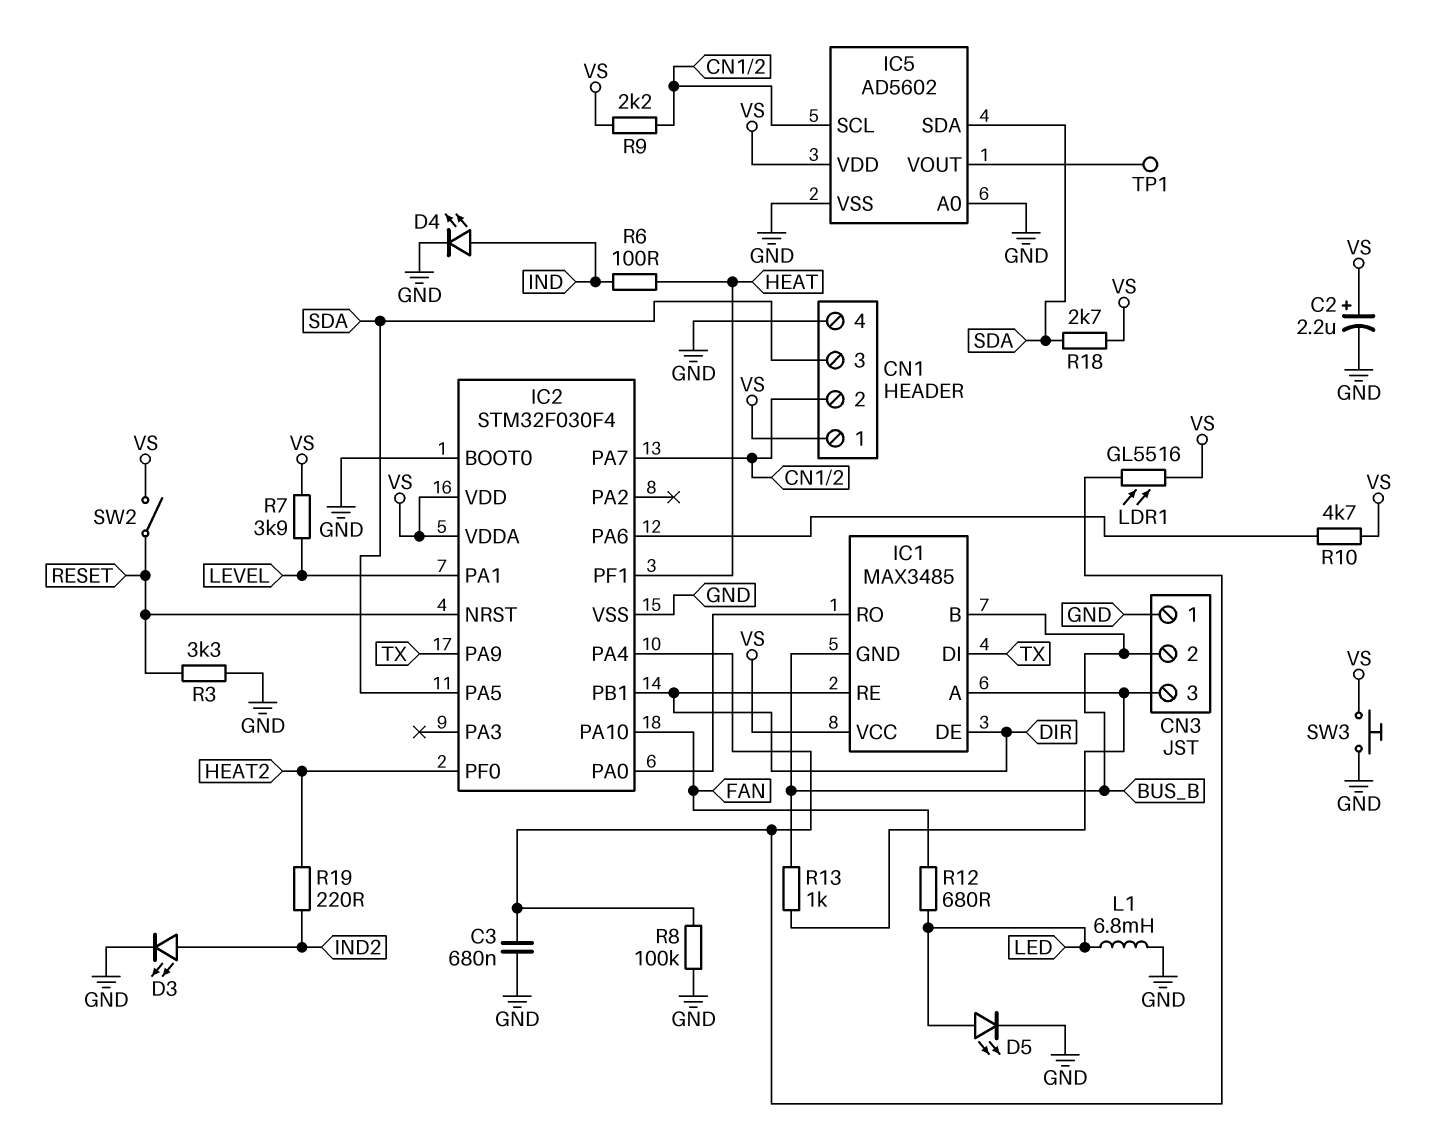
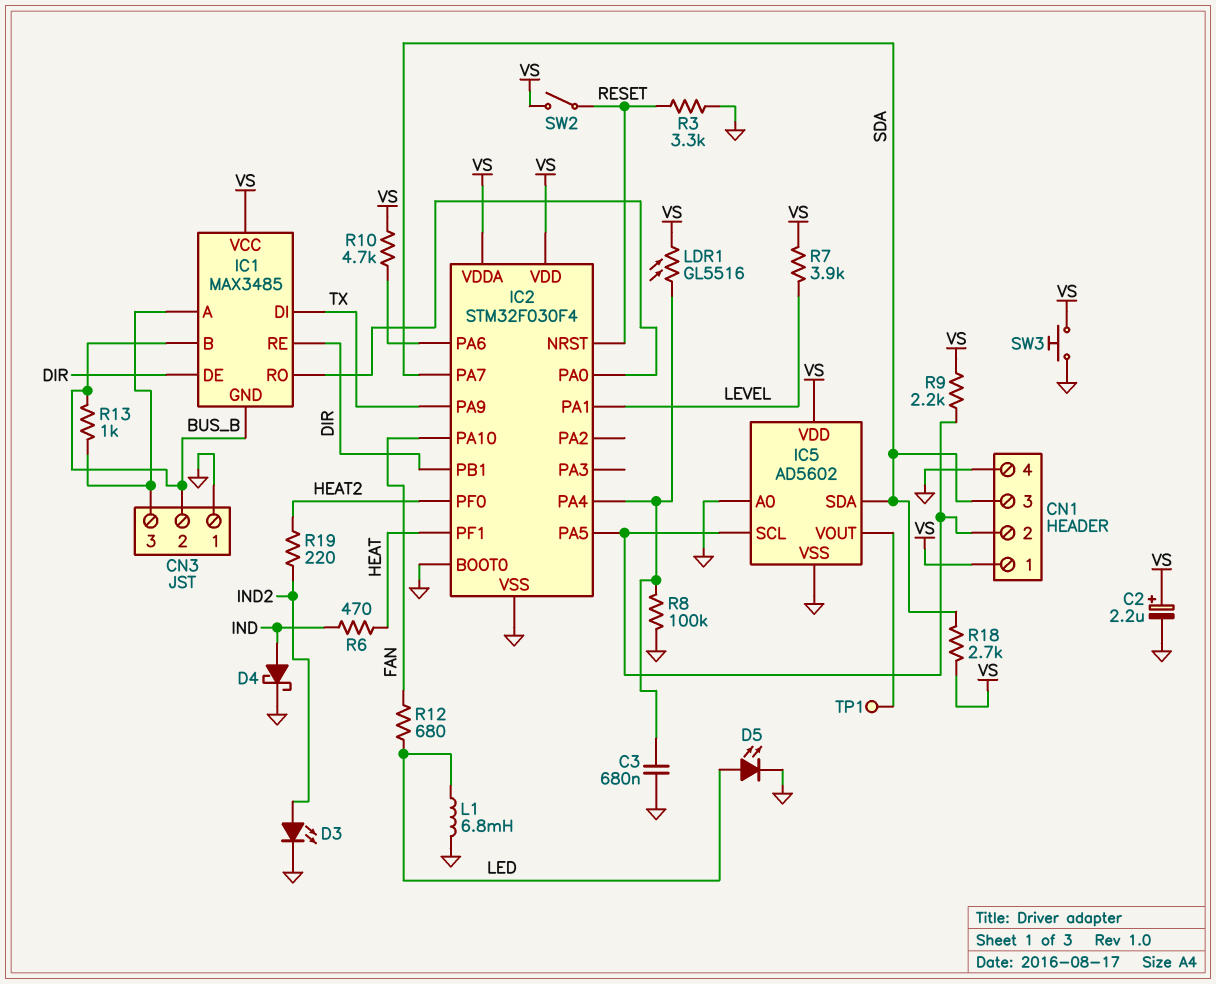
D4: LED (A IND, K GND) -> schottky (A IND, K GND)
IC2 pin PA5: SDA -> CN1/2
IC2 pin PA7: CN1/2 -> SDA
R6: 100 (HEAT, IND) -> 470 (HEAT, IND)

